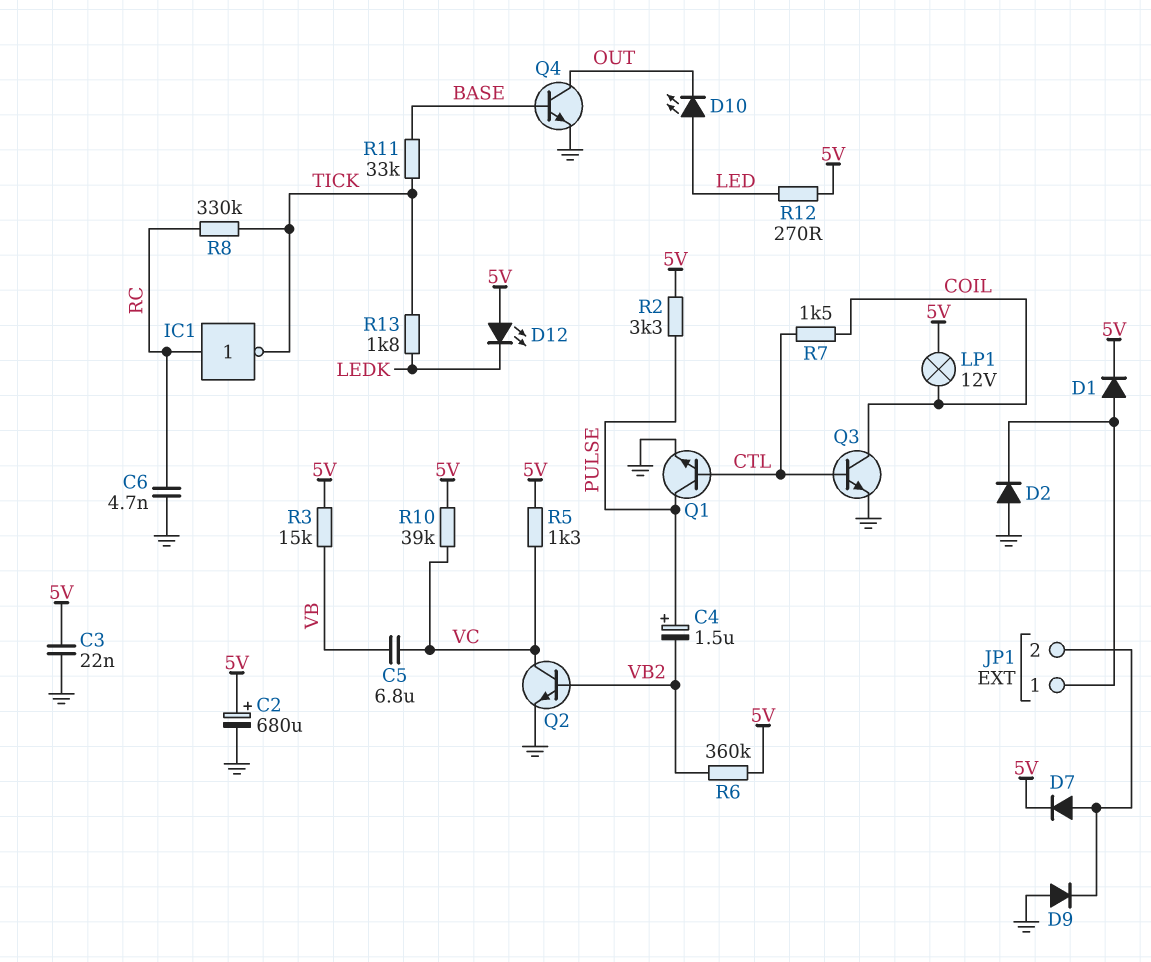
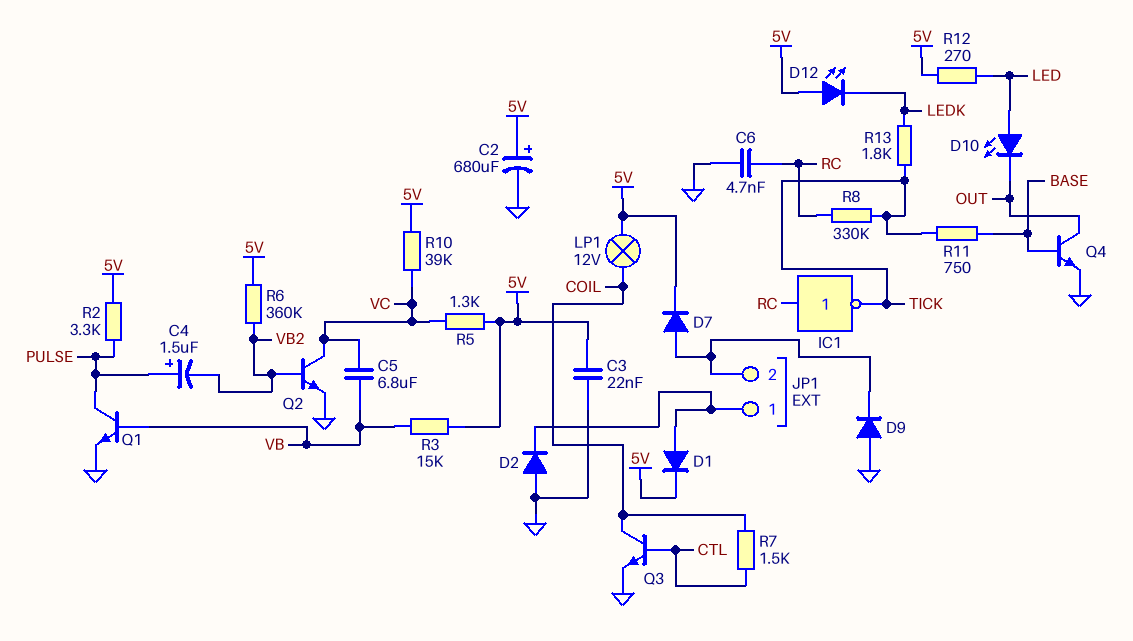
Q1: NPN (B CTL, C PULSE, E GND) -> NPN (B VB, C PULSE, E GND)
R11: 33k (BASE, TICK) -> 750 (BASE, TICK)

